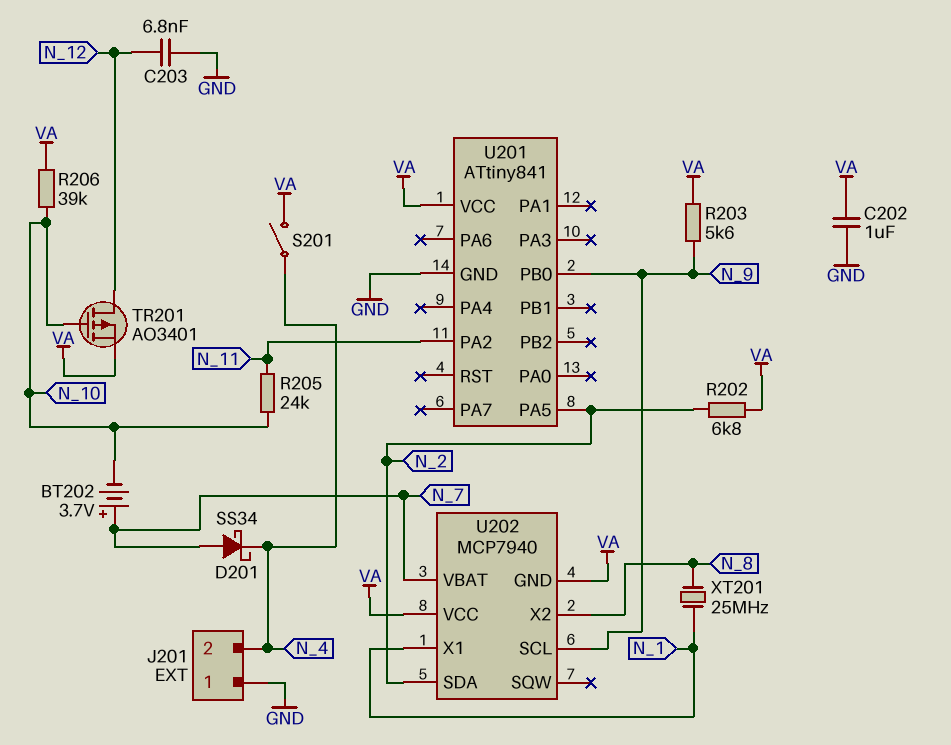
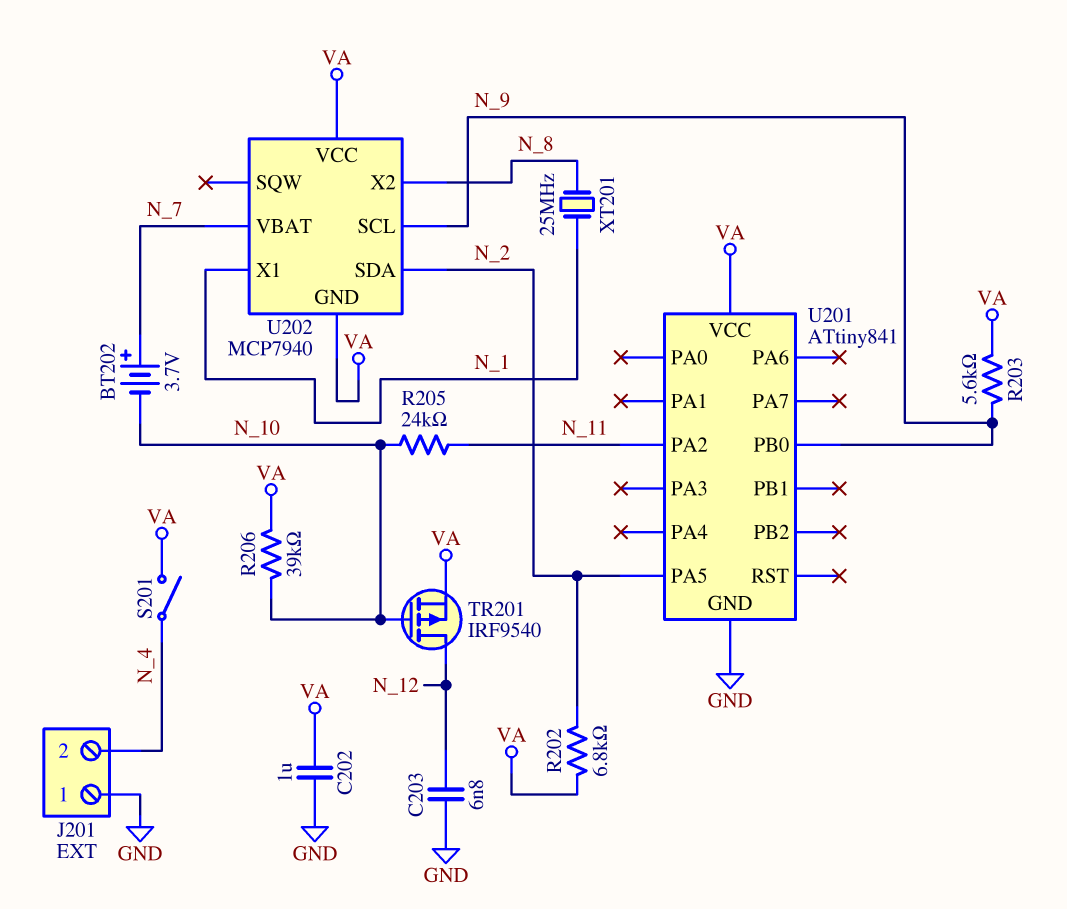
D201: schottky SS34 (A N_7, K N_4) -> none
TR201: PMOS AO3401 (G N_10, D N_12, S VA) -> PMOS IRF9540 (G N_10, D N_12, S VA)

